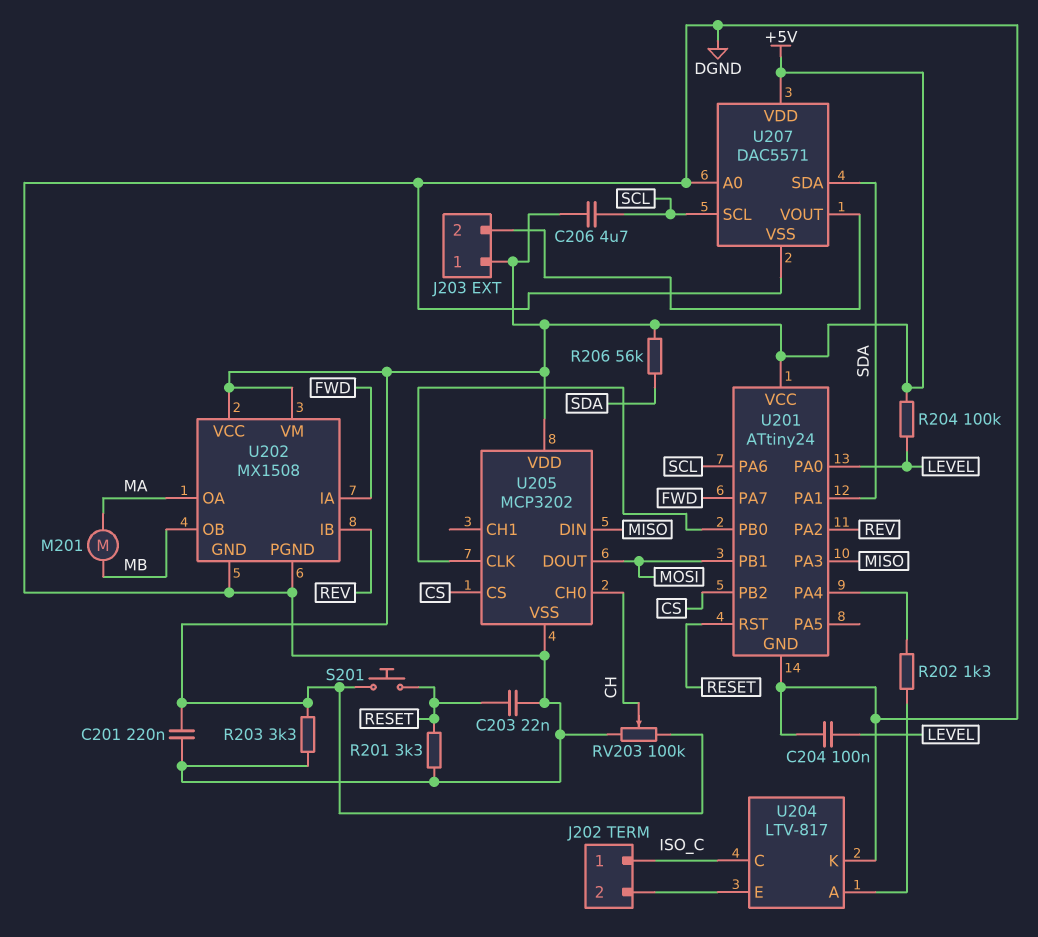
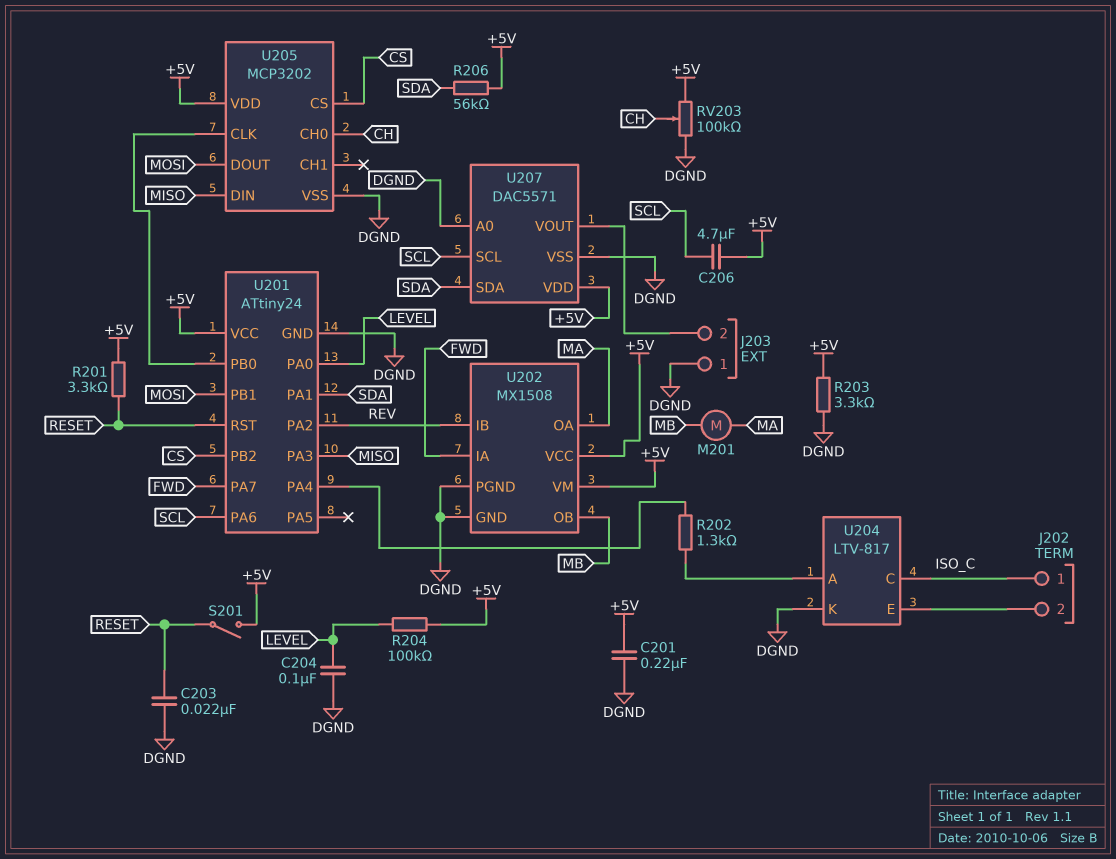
J203 pin 1: +5V -> DGND
R201: 3.3k (DGND, RESET) -> 3.3k (+5V, RESET)
S201: button (+5V, RESET) -> switch (+5V, RESET)

